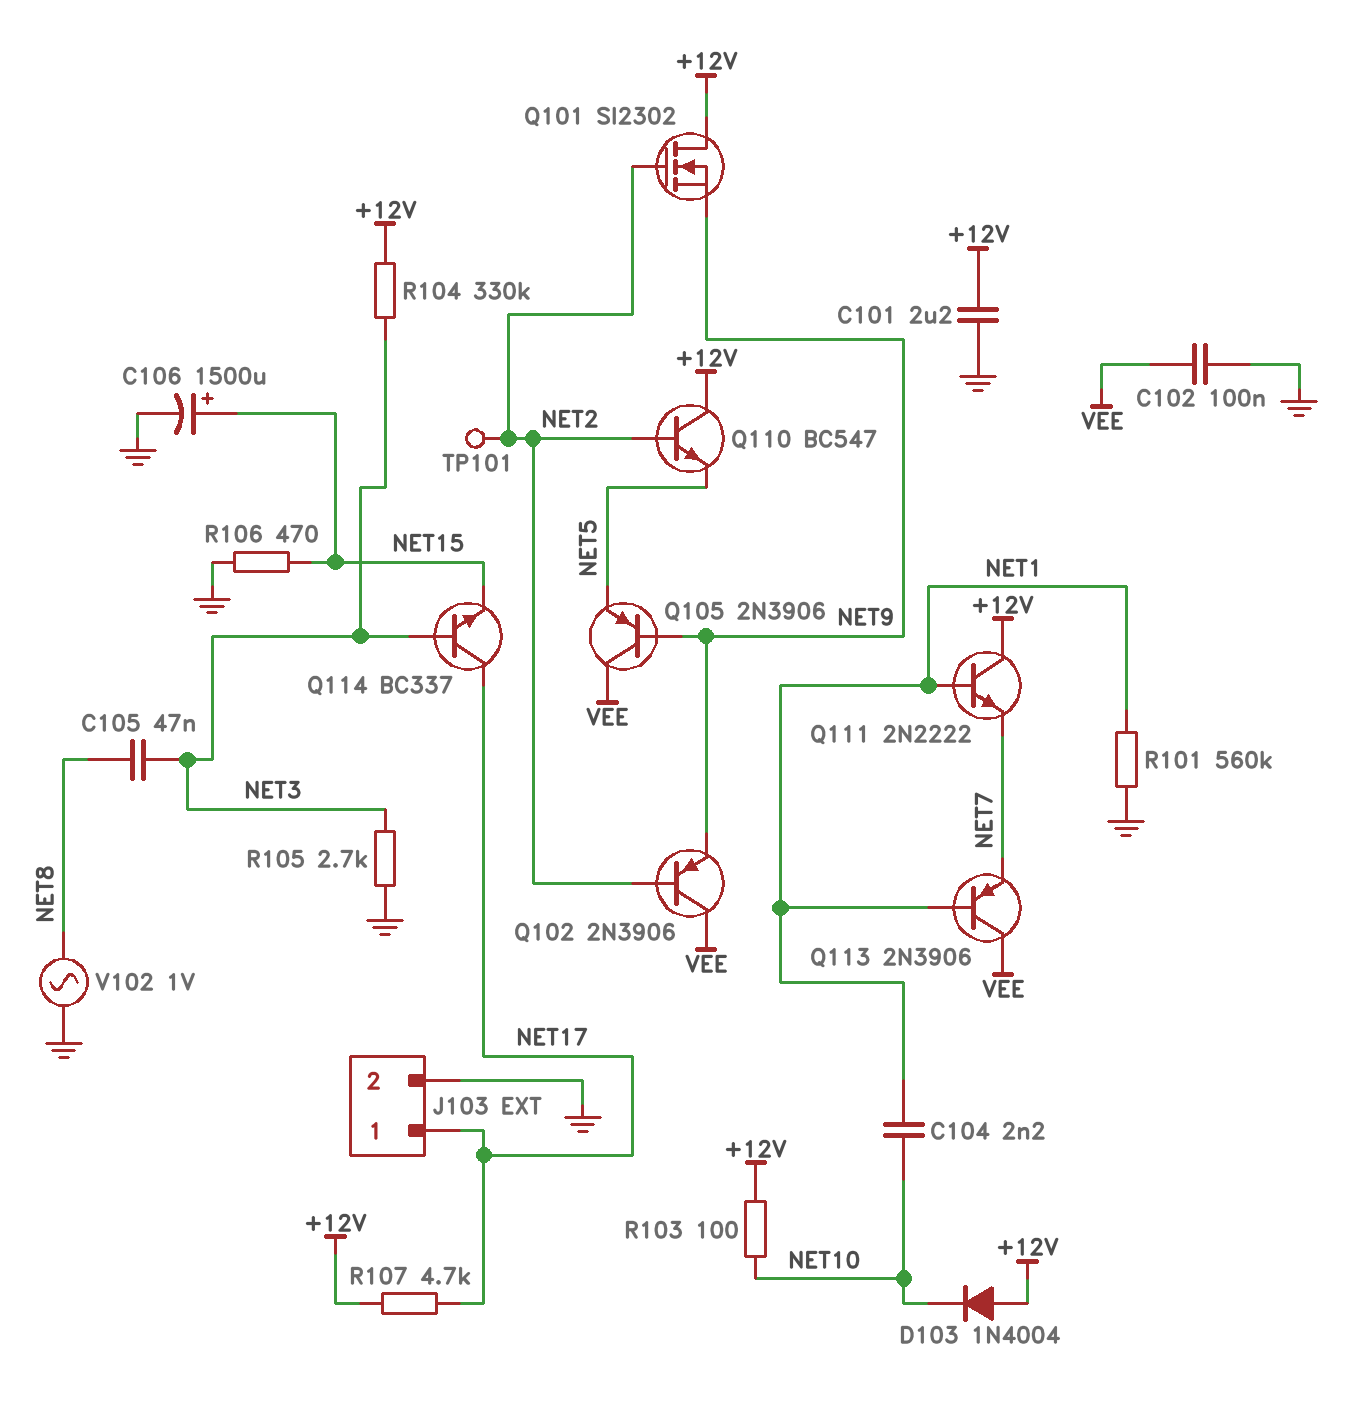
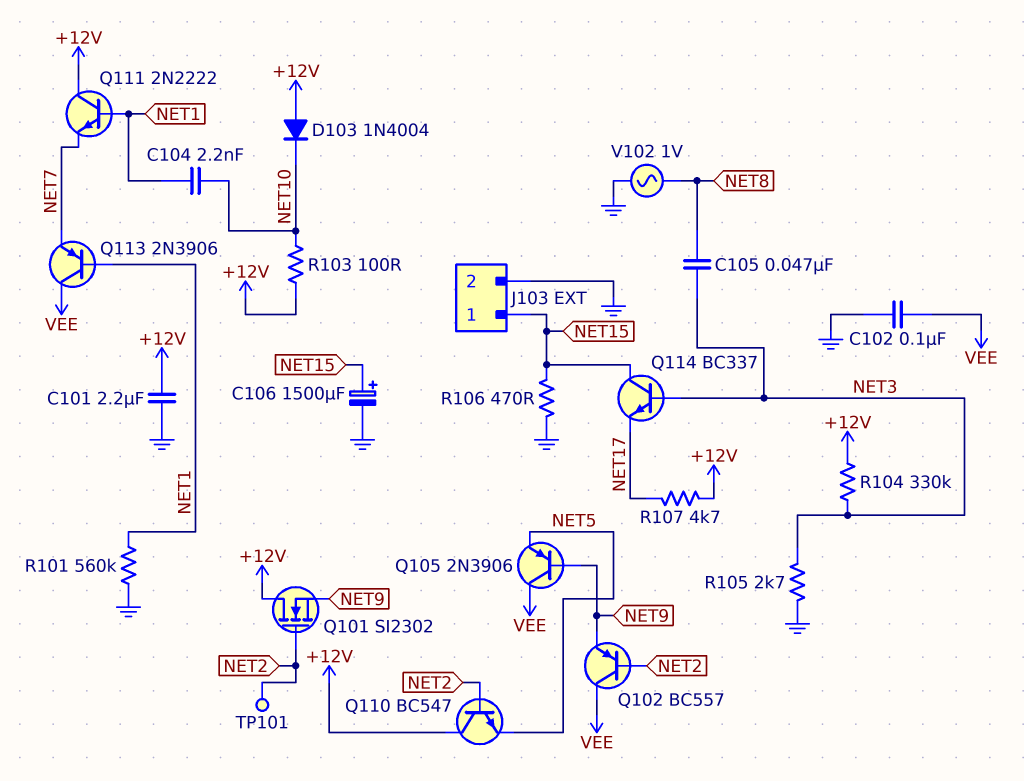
J103 pin 1: NET17 -> NET15
Q102: PNP 2N3906 (B NET2, C VEE, E NET9) -> PNP BC557 (B NET2, C VEE, E NET9)
Q114: NPN BC337 (B NET3, C NET17, E NET15) -> NPN BC337 (B NET3, C NET15, E NET17)

